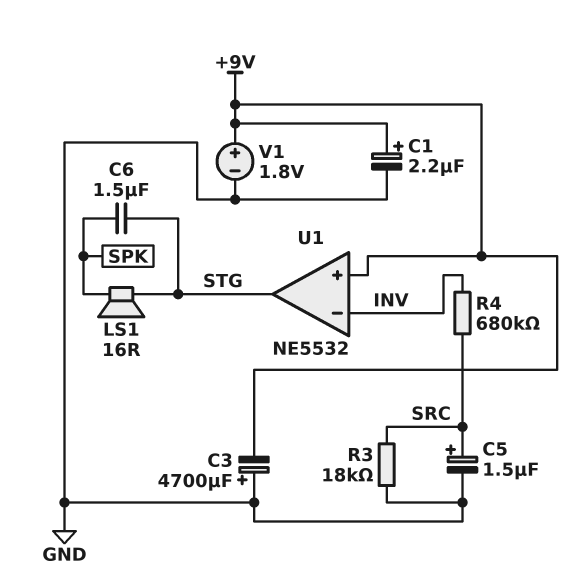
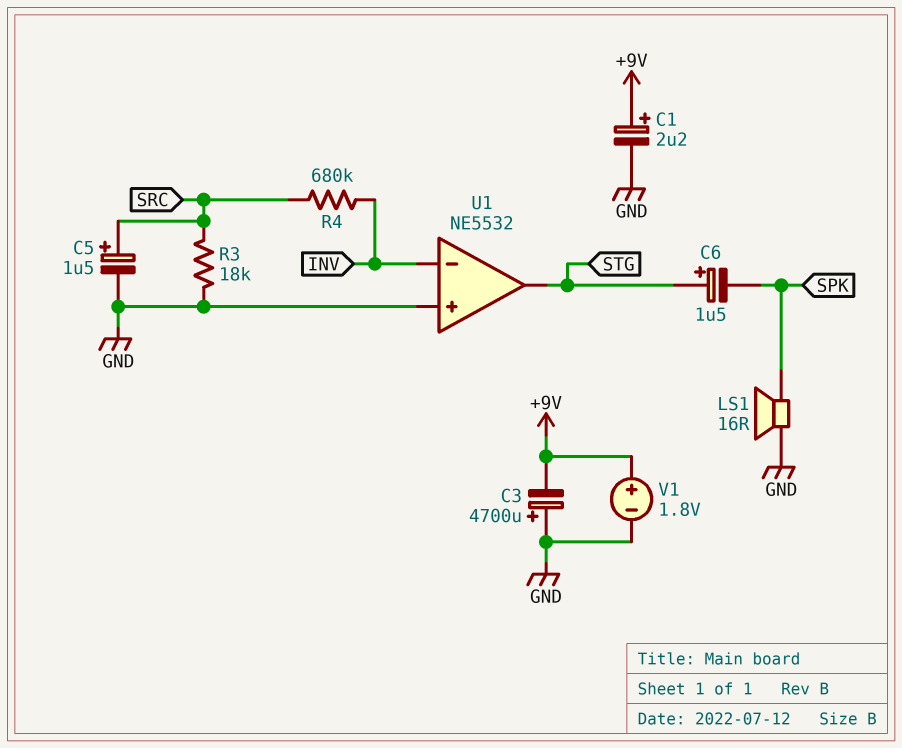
C6: 1.5uF (SPK, STG) -> 1.5uF (plus STG, minus SPK)
LS1: speaker 16R (SPK, STG) -> speaker 16R (GND, SPK)
U1 pin in+: +9V -> GND

